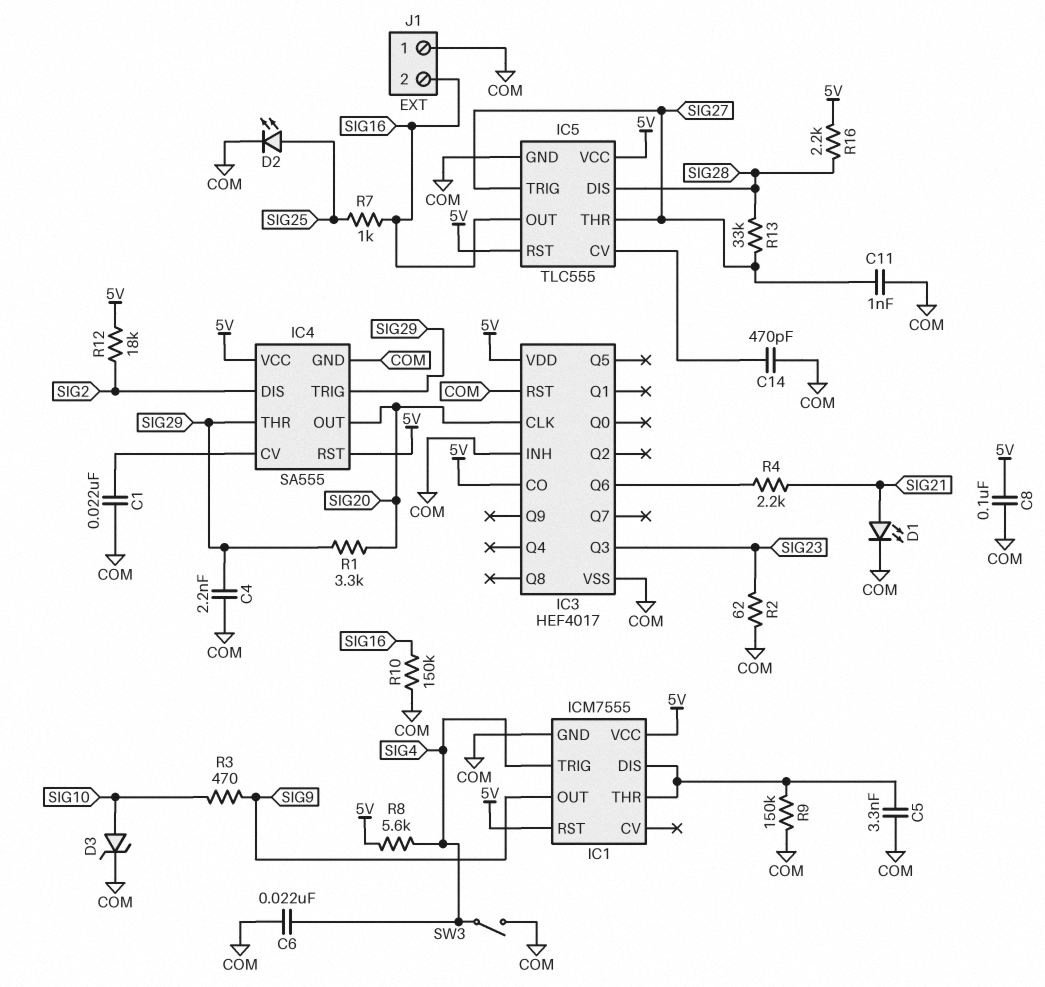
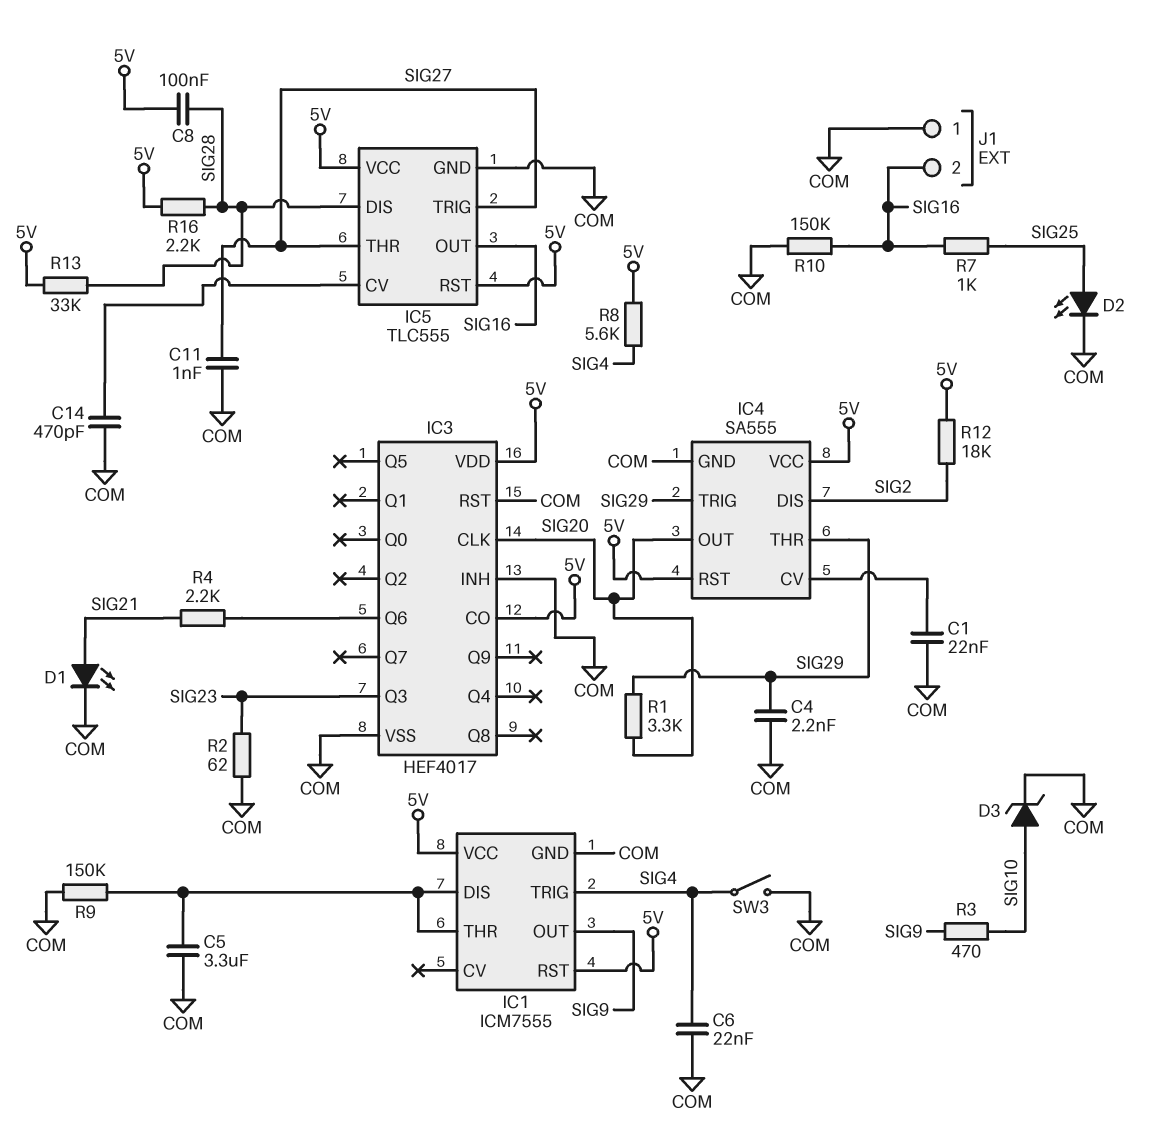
C5: 3.3nF (COM, IC1/DIS) -> 3.3uF (COM, IC1/DIS)
C8: 100nF (5V, COM) -> 100nF (5V, SIG28)
R13: 33k (SIG27, SIG28) -> 33k (5V, SIG28)

